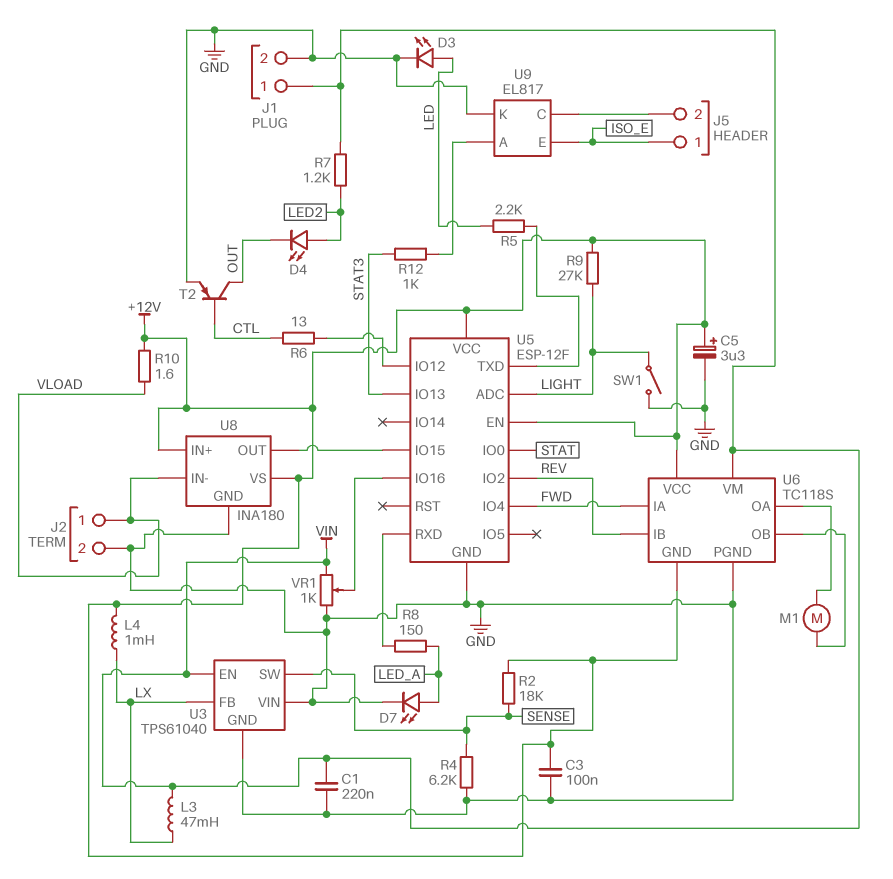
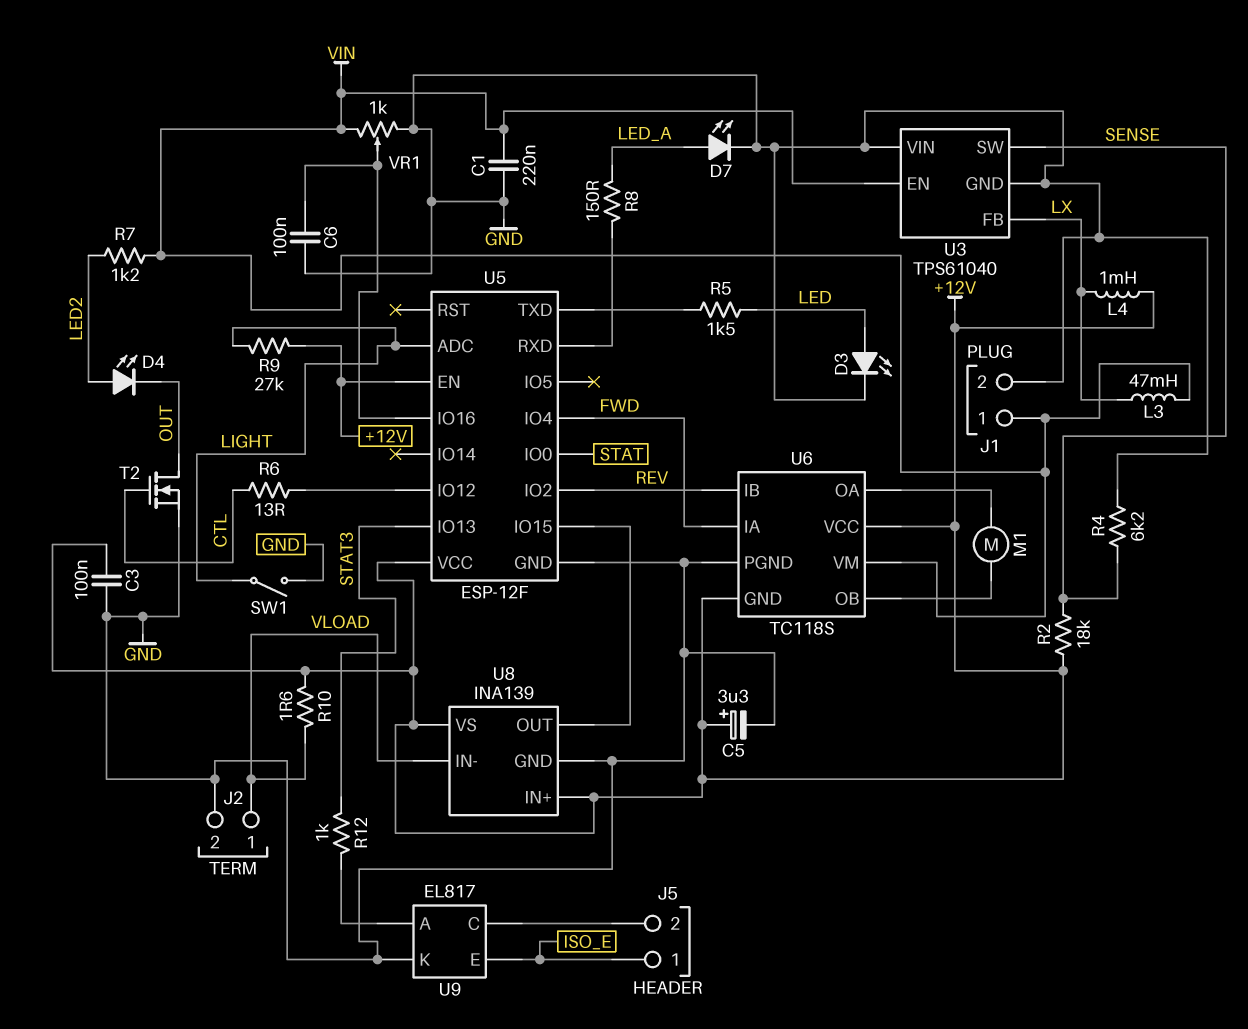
C6: none -> 100nF (GND, U5/IO16)
R5: 2.2k (LED, U5/TXD) -> 1.5k (LED, U5/TXD)
T2: PNP (B CTL, C OUT, E GND) -> NMOS (G CTL, D OUT, S GND)
U8: INA180 -> INA139

